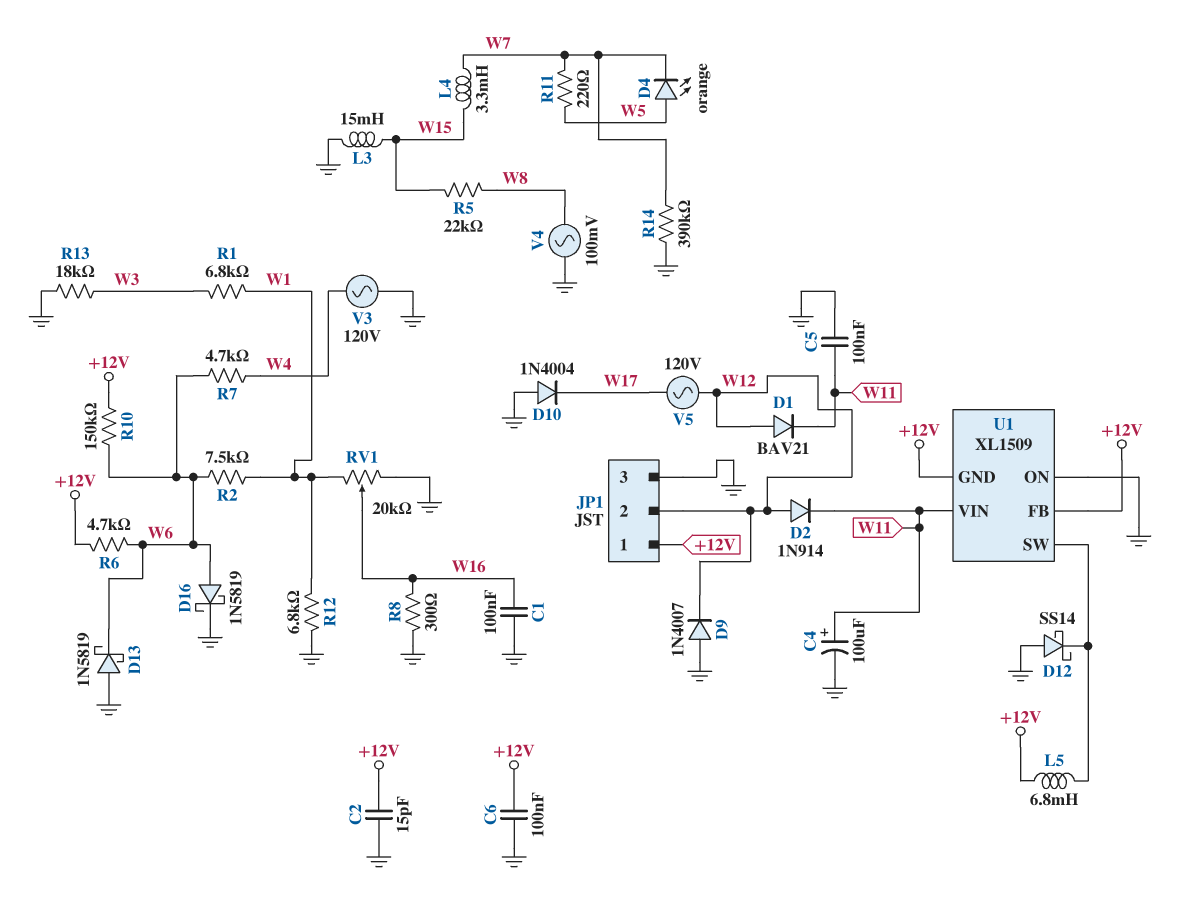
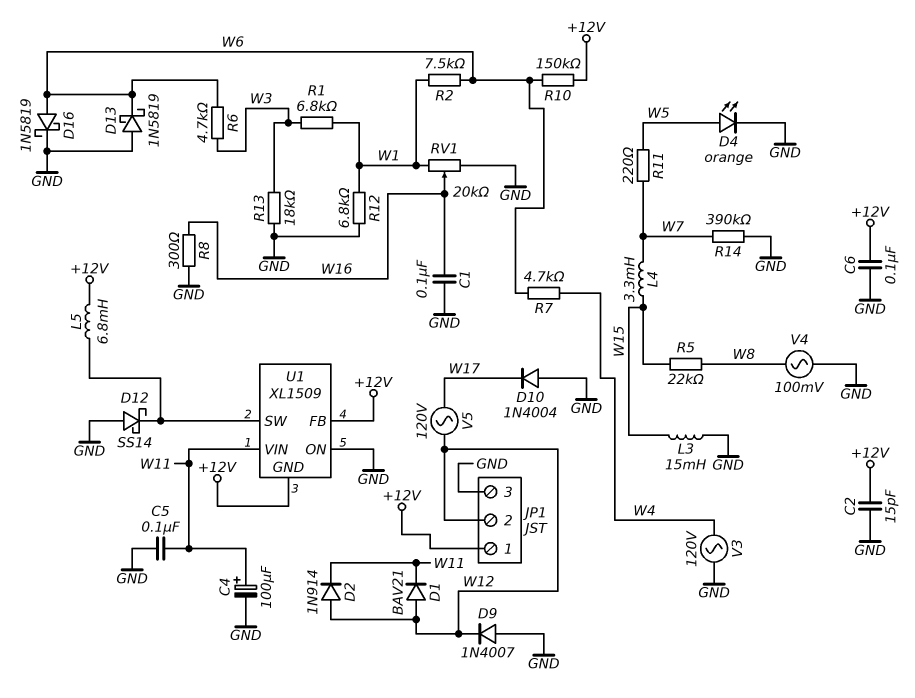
D4: LED orange (A W5, K W7) -> LED orange (A W5, K GND)
R6: 4.7k (+12V, W6) -> 4.7k (W3, W6)

